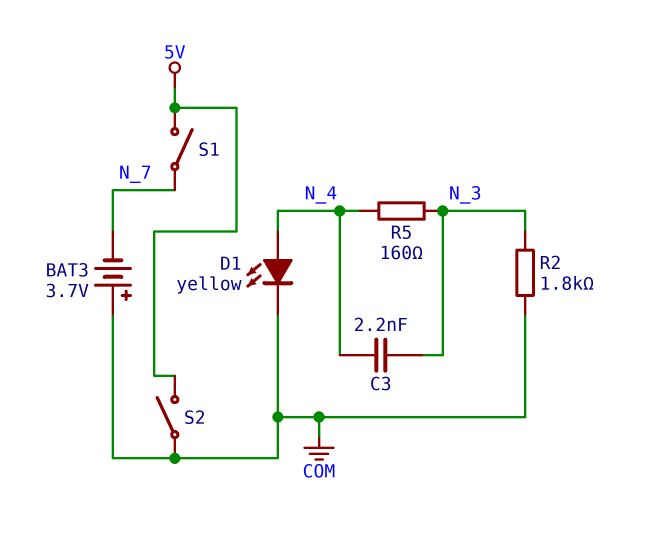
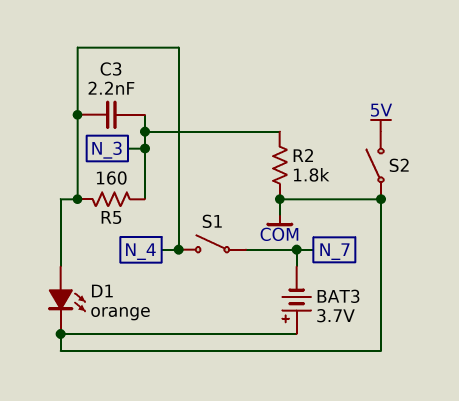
D1: LED yellow (A N_4, K COM) -> LED orange (A N_4, K COM)
S1: switch (5V, N_7) -> switch (N_4, N_7)

